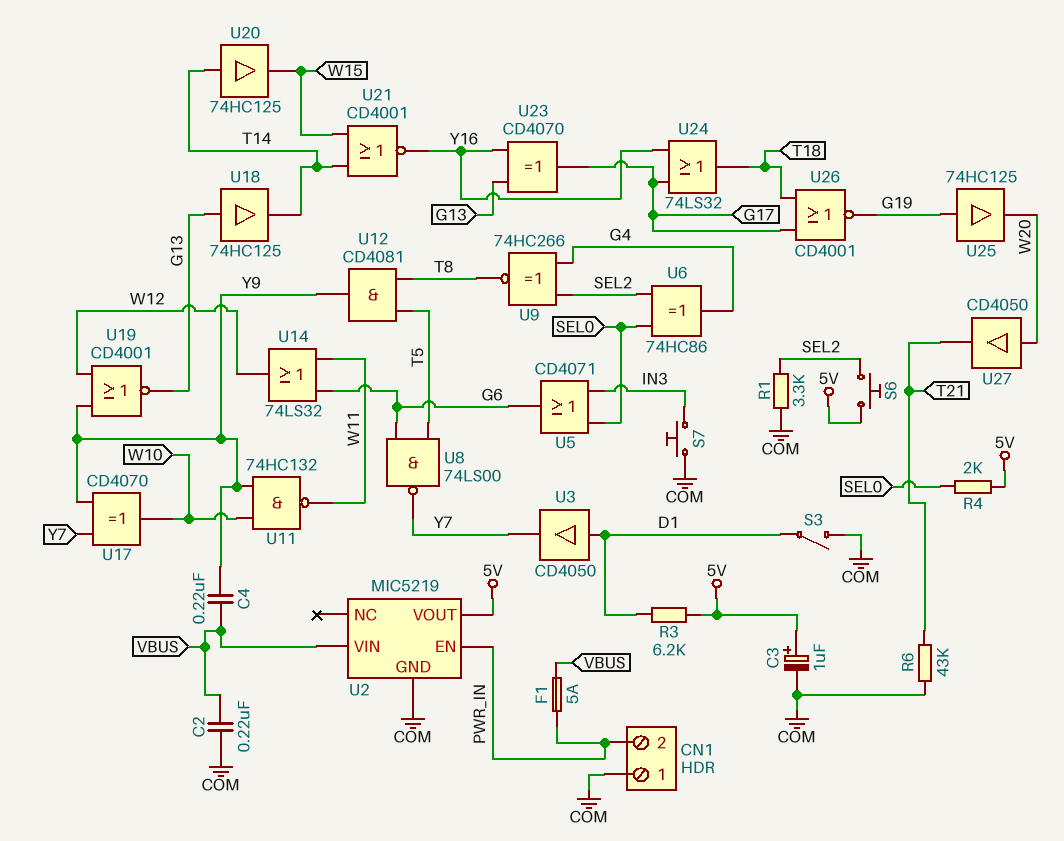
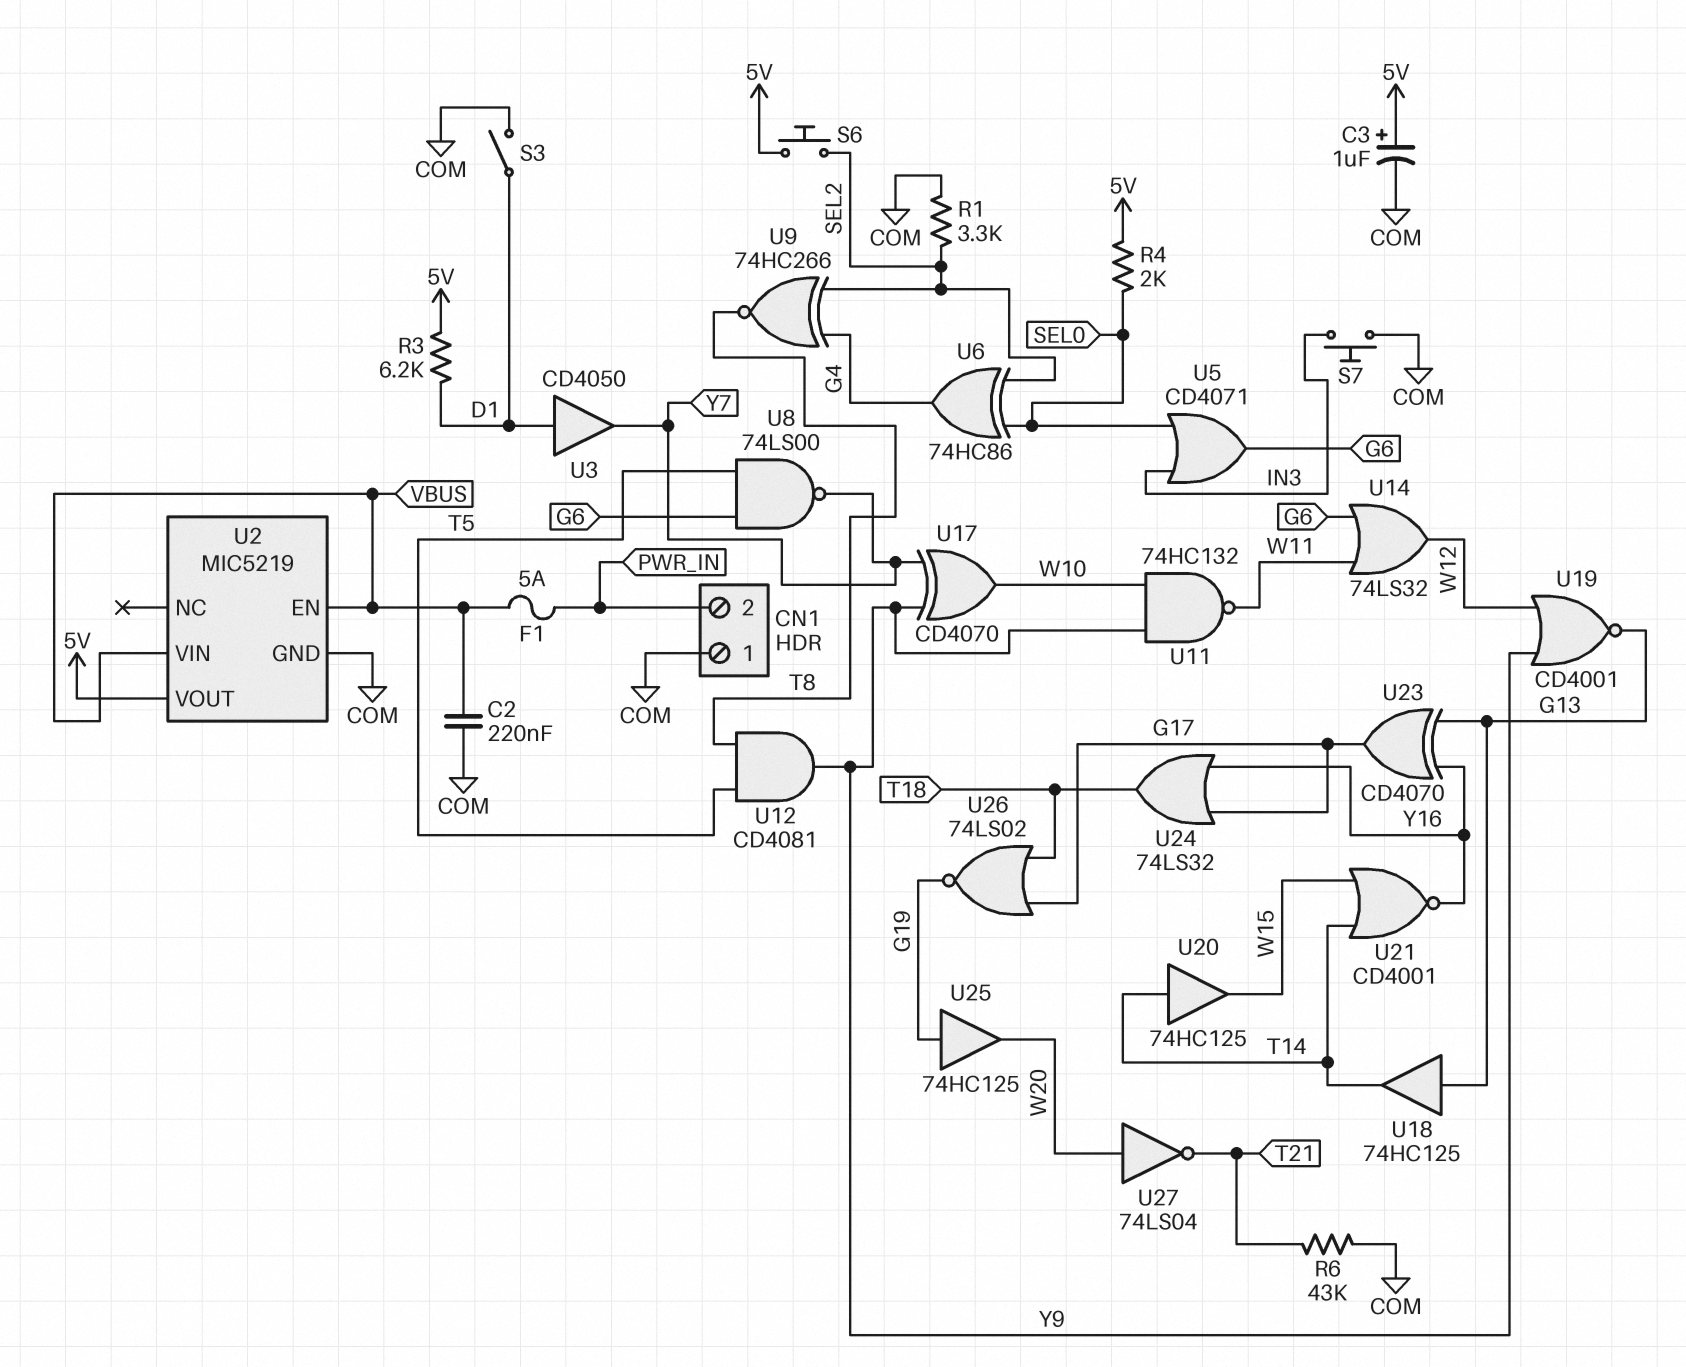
C4: 220nF (VBUS, Y9) -> none
U2 pin EN: PWR_IN -> VBUS
U26: NOR CD4001 (in G17, in T18, out G19) -> NOR 74LS02 (in G17, in T18, out G19)
U27: buffer CD4050 (in W20, out T21) -> NOT 74LS04 (in W20, out T21)

